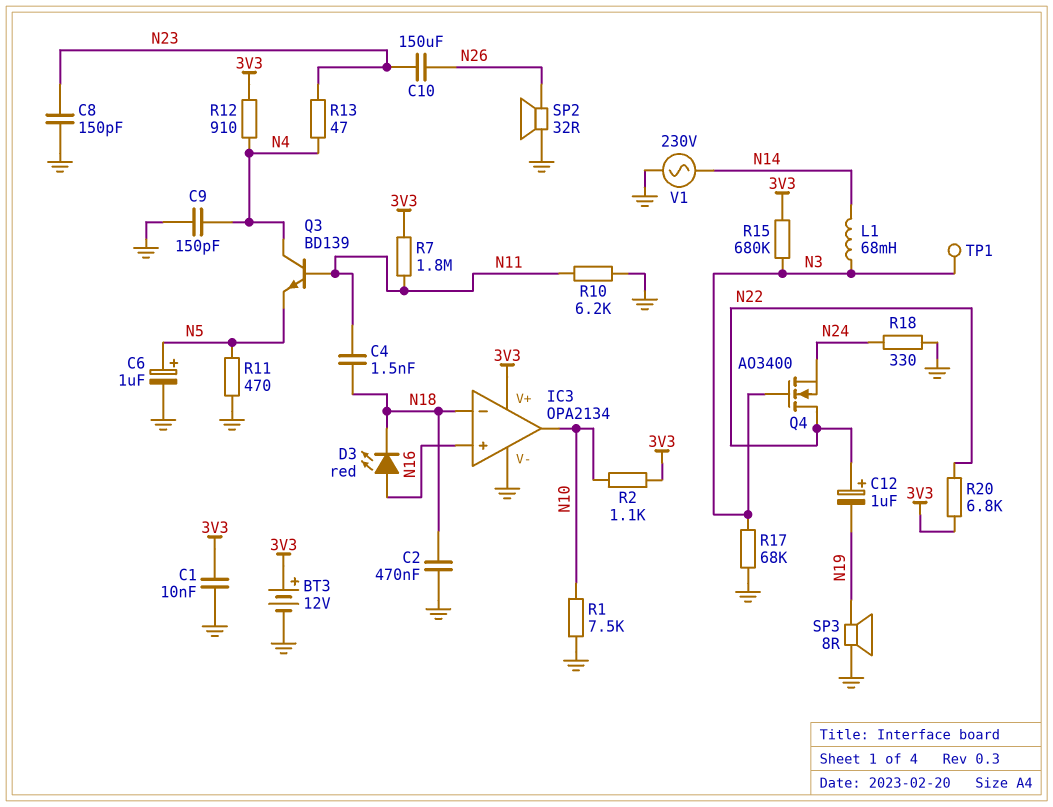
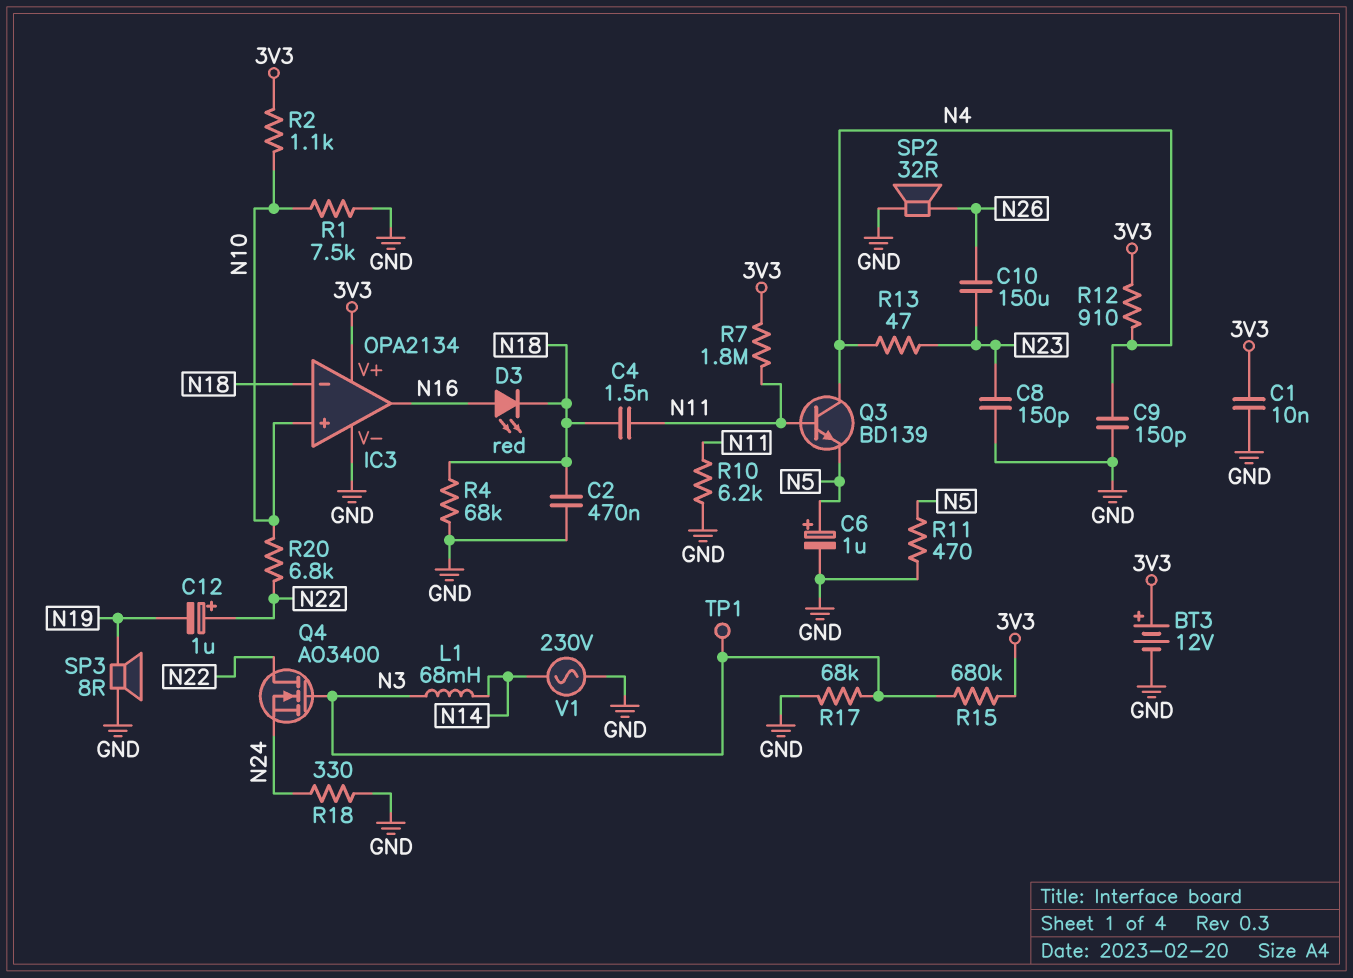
IC3 pin in+: N16 -> N10
IC3 pin out: N10 -> N16
R4: none -> 68k (GND, N18)
R20: 6.8k (3V3, N22) -> 6.8k (N10, N22)

